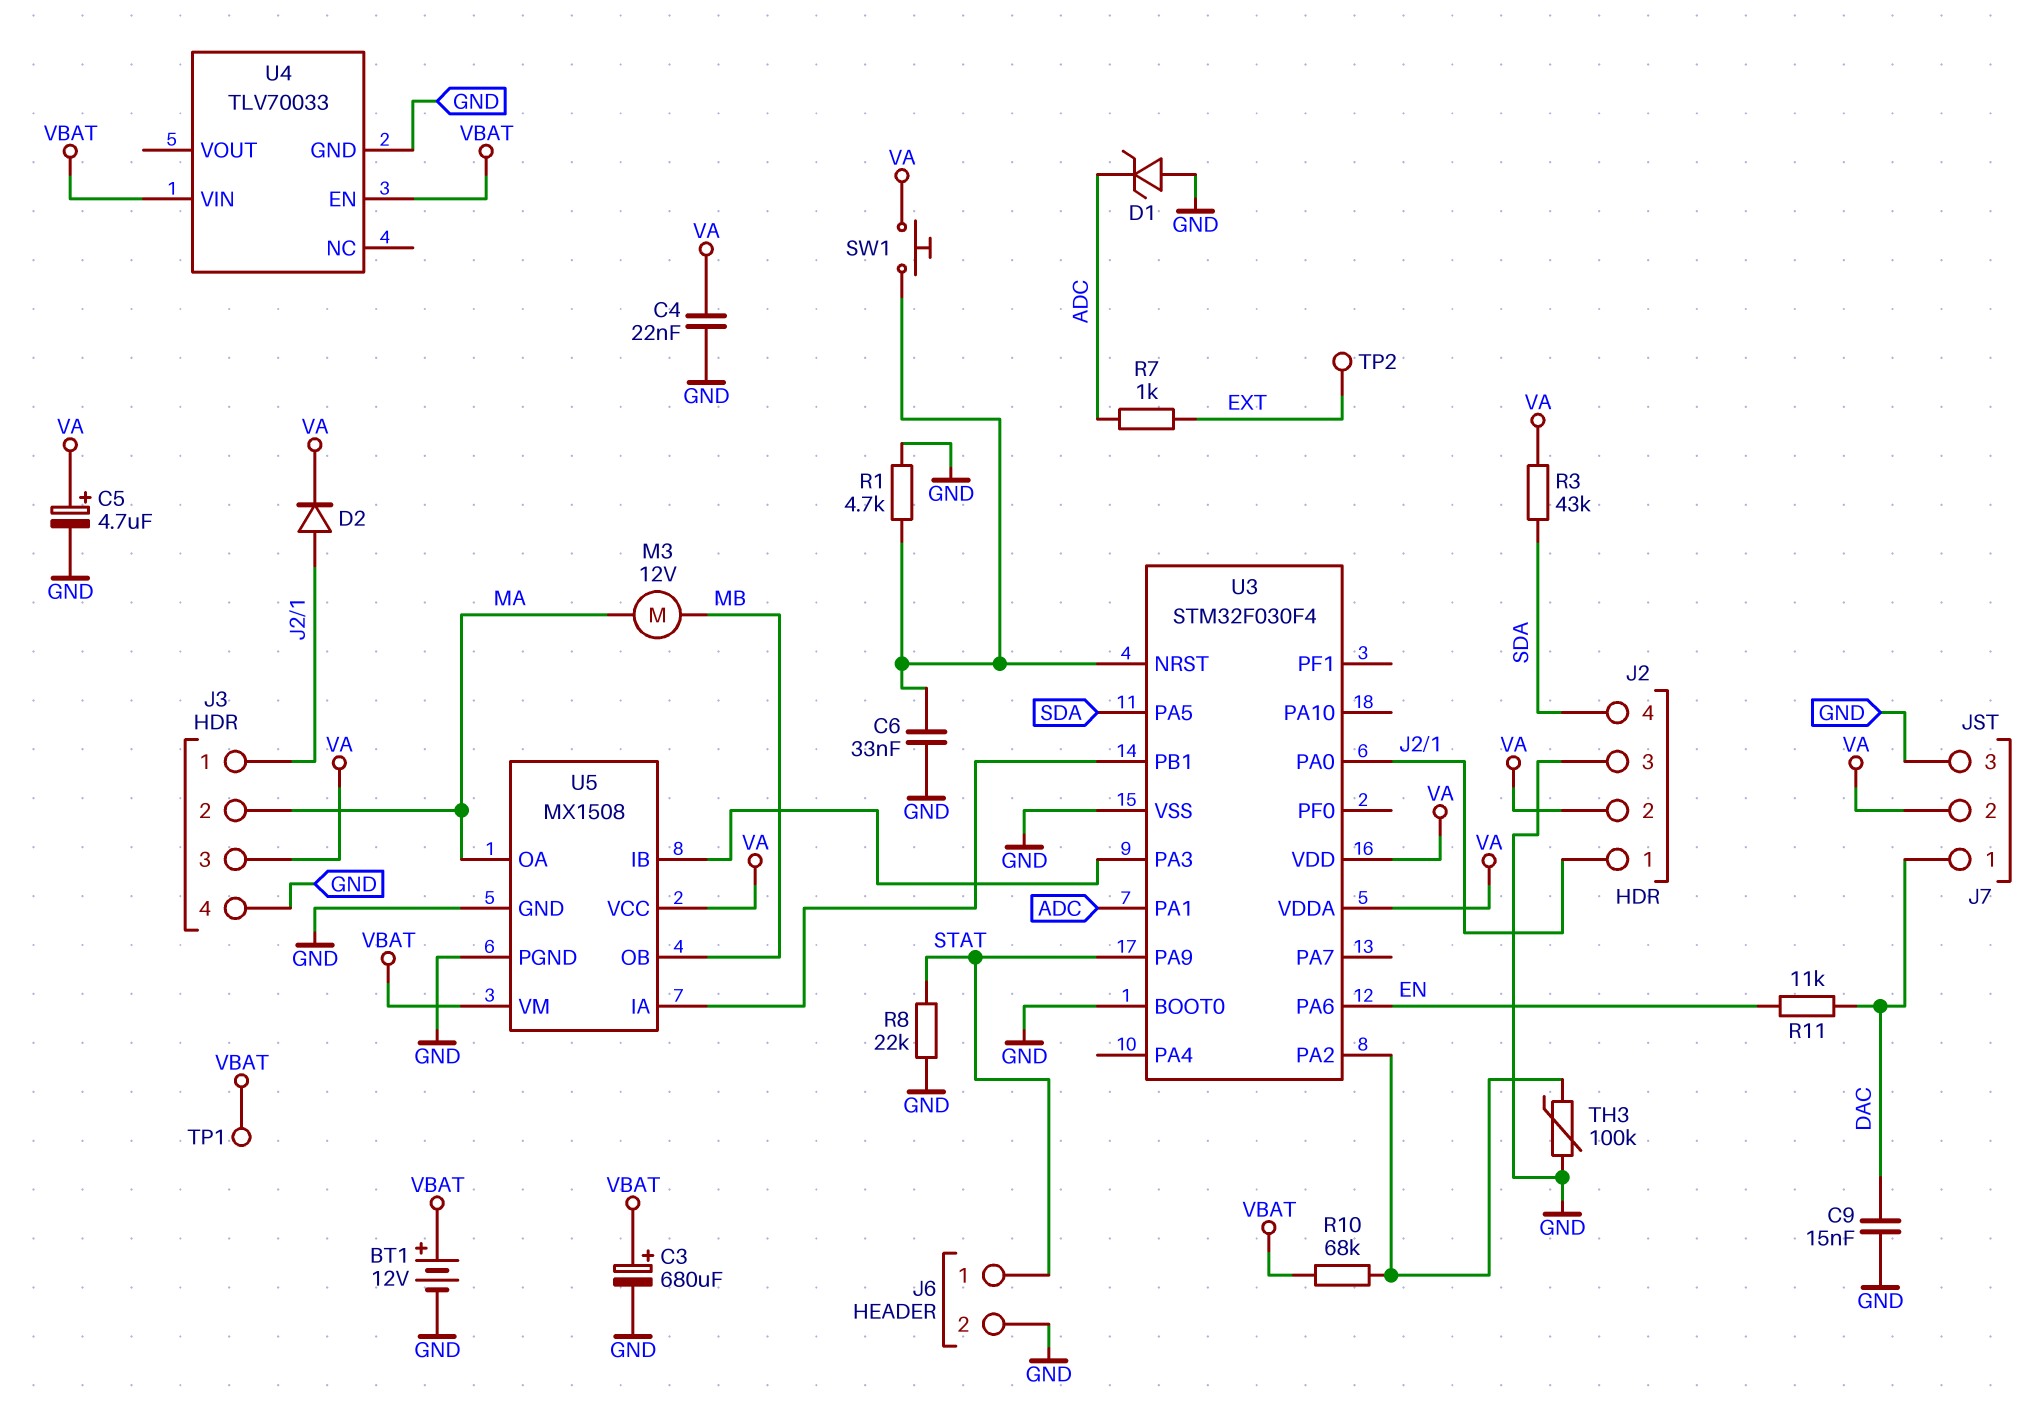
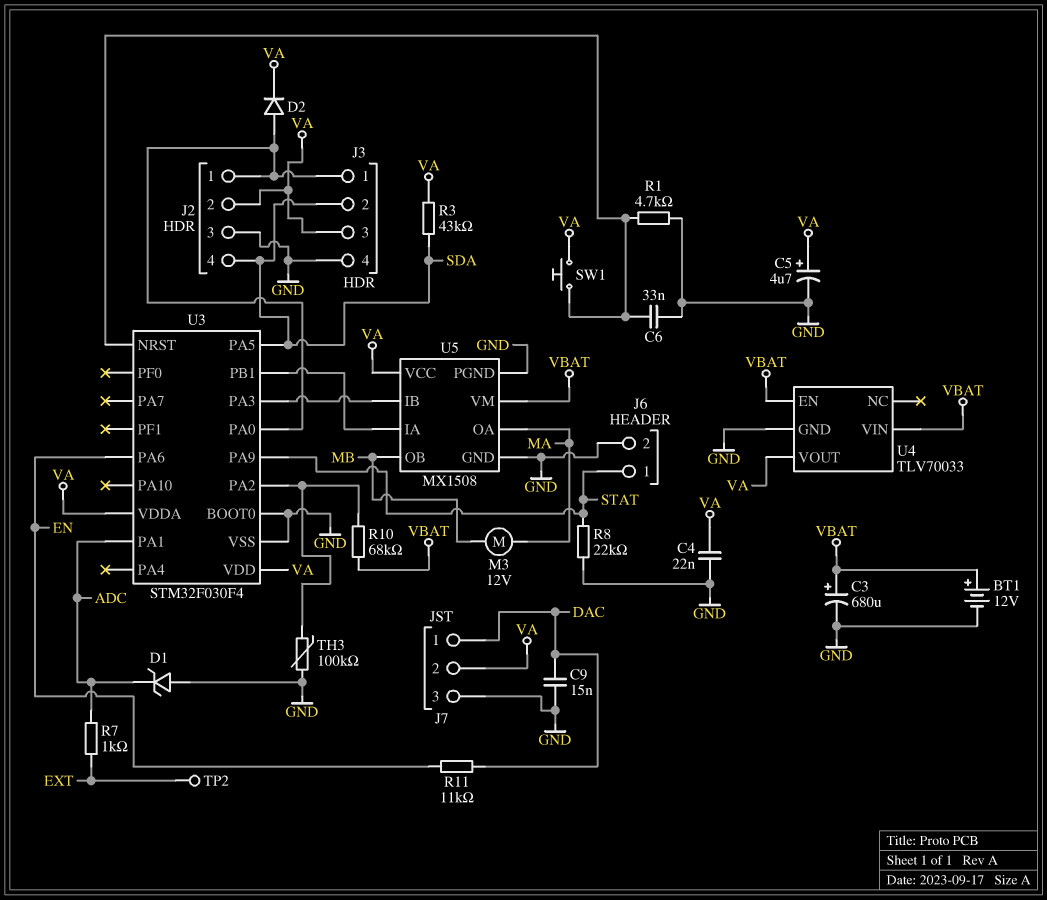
J3 pin 2: MA -> SDA
TP1: test point (VBAT) -> none
U4 pin VOUT: none -> VA

